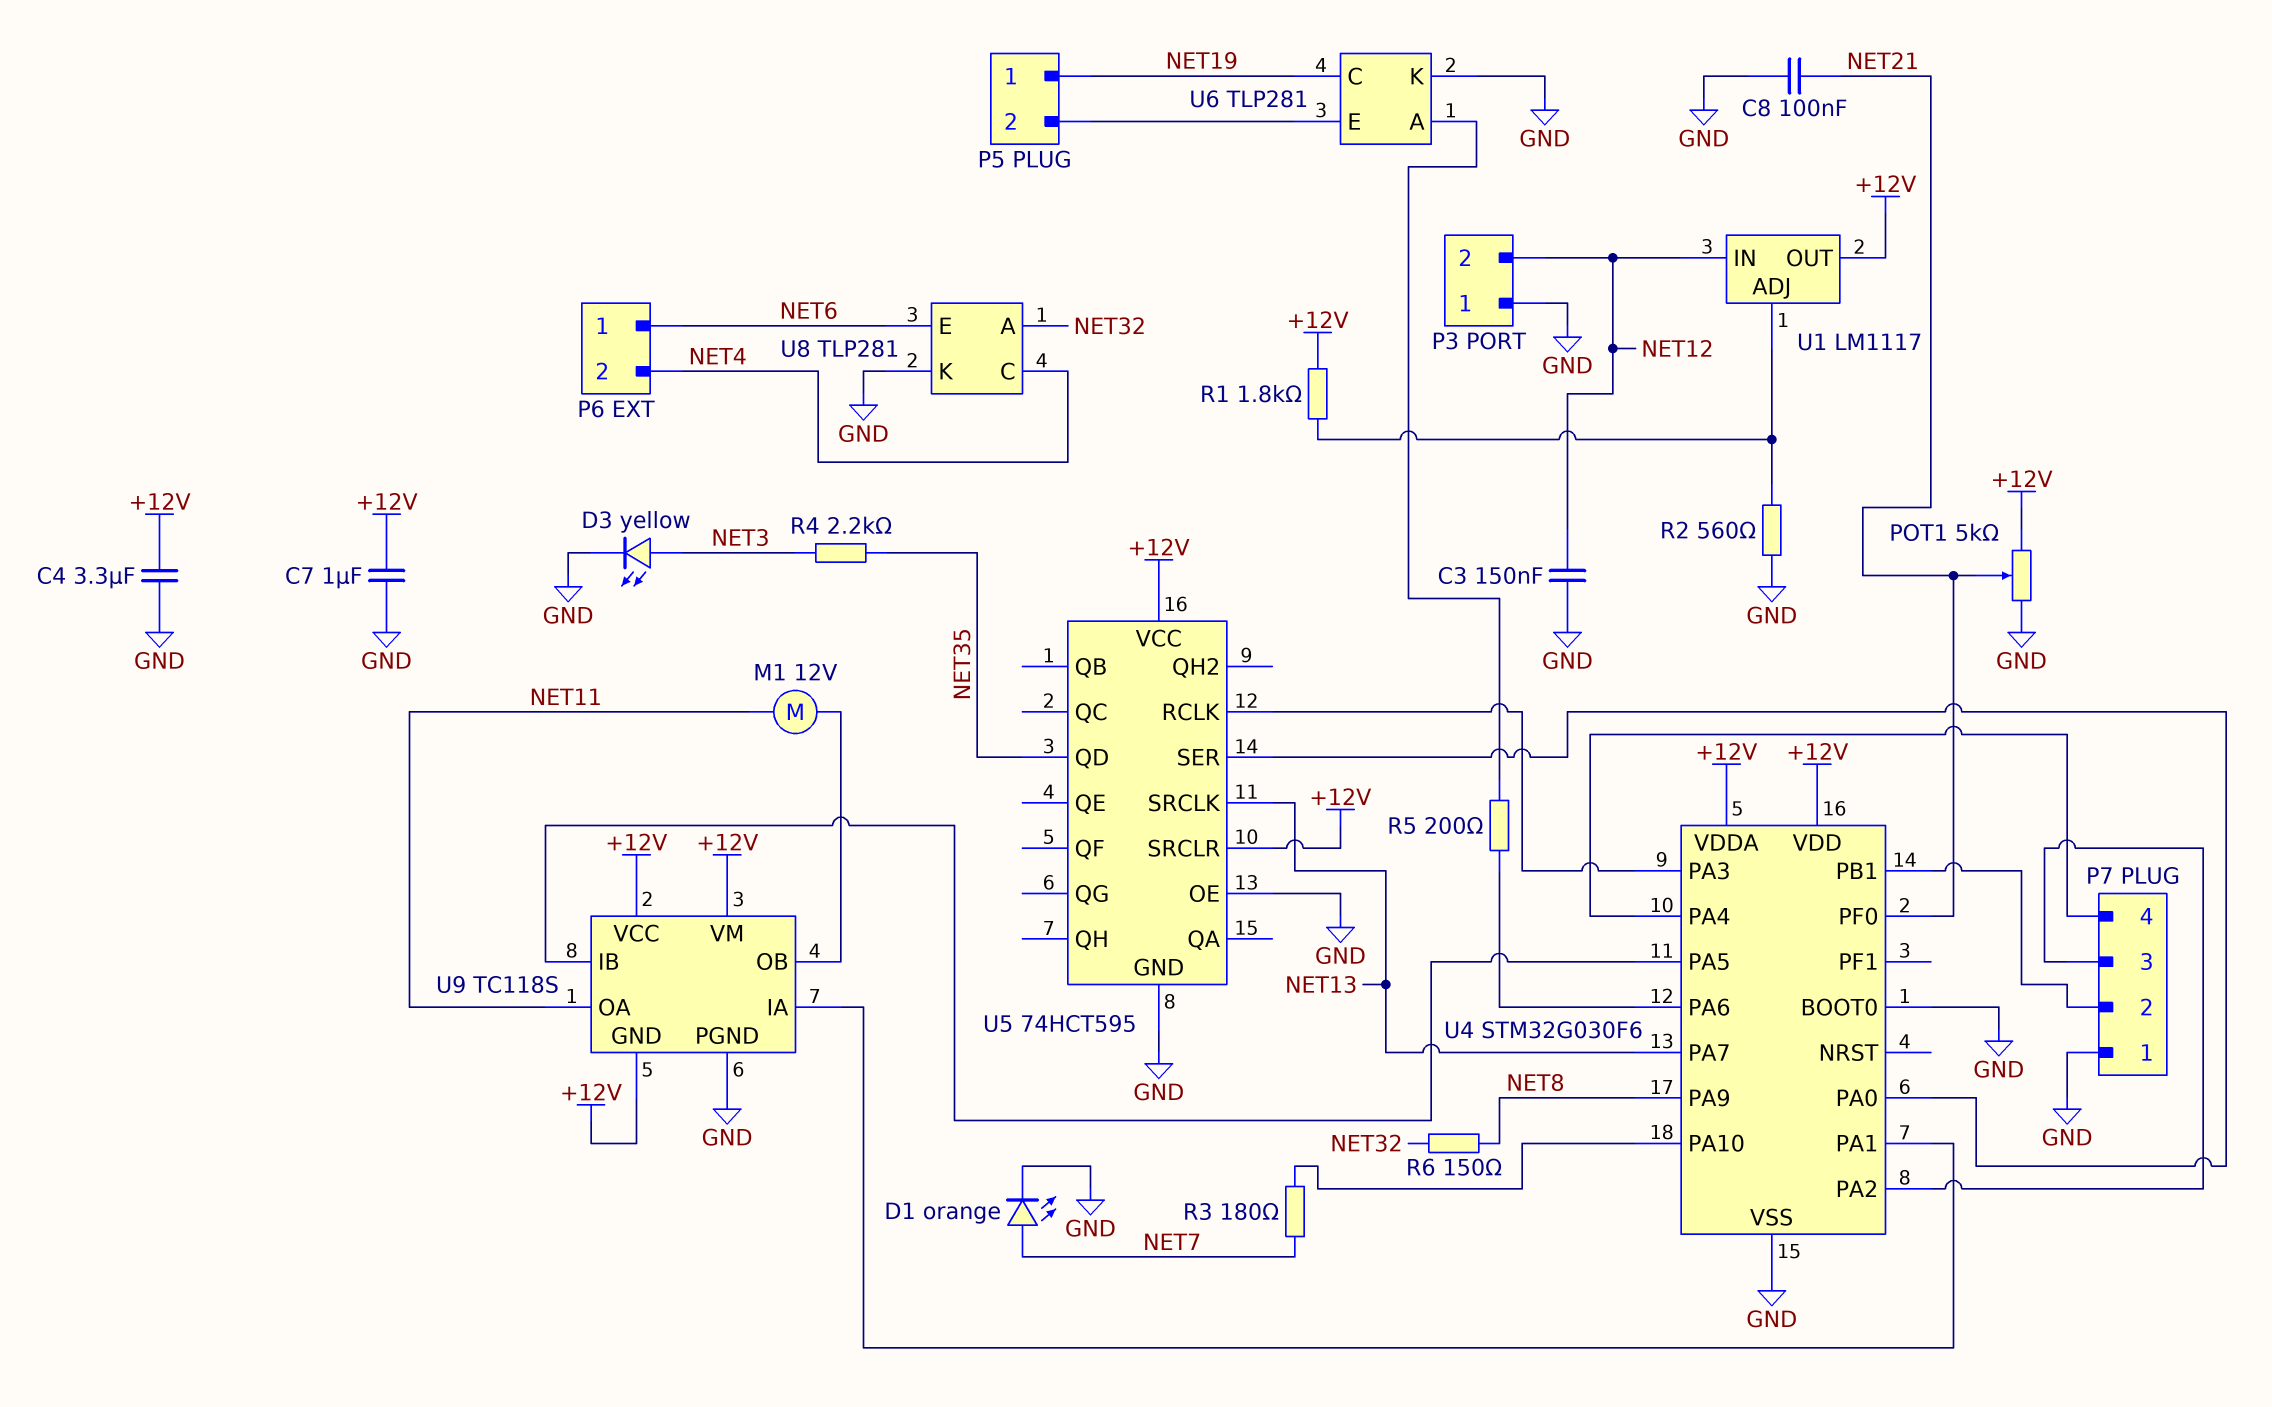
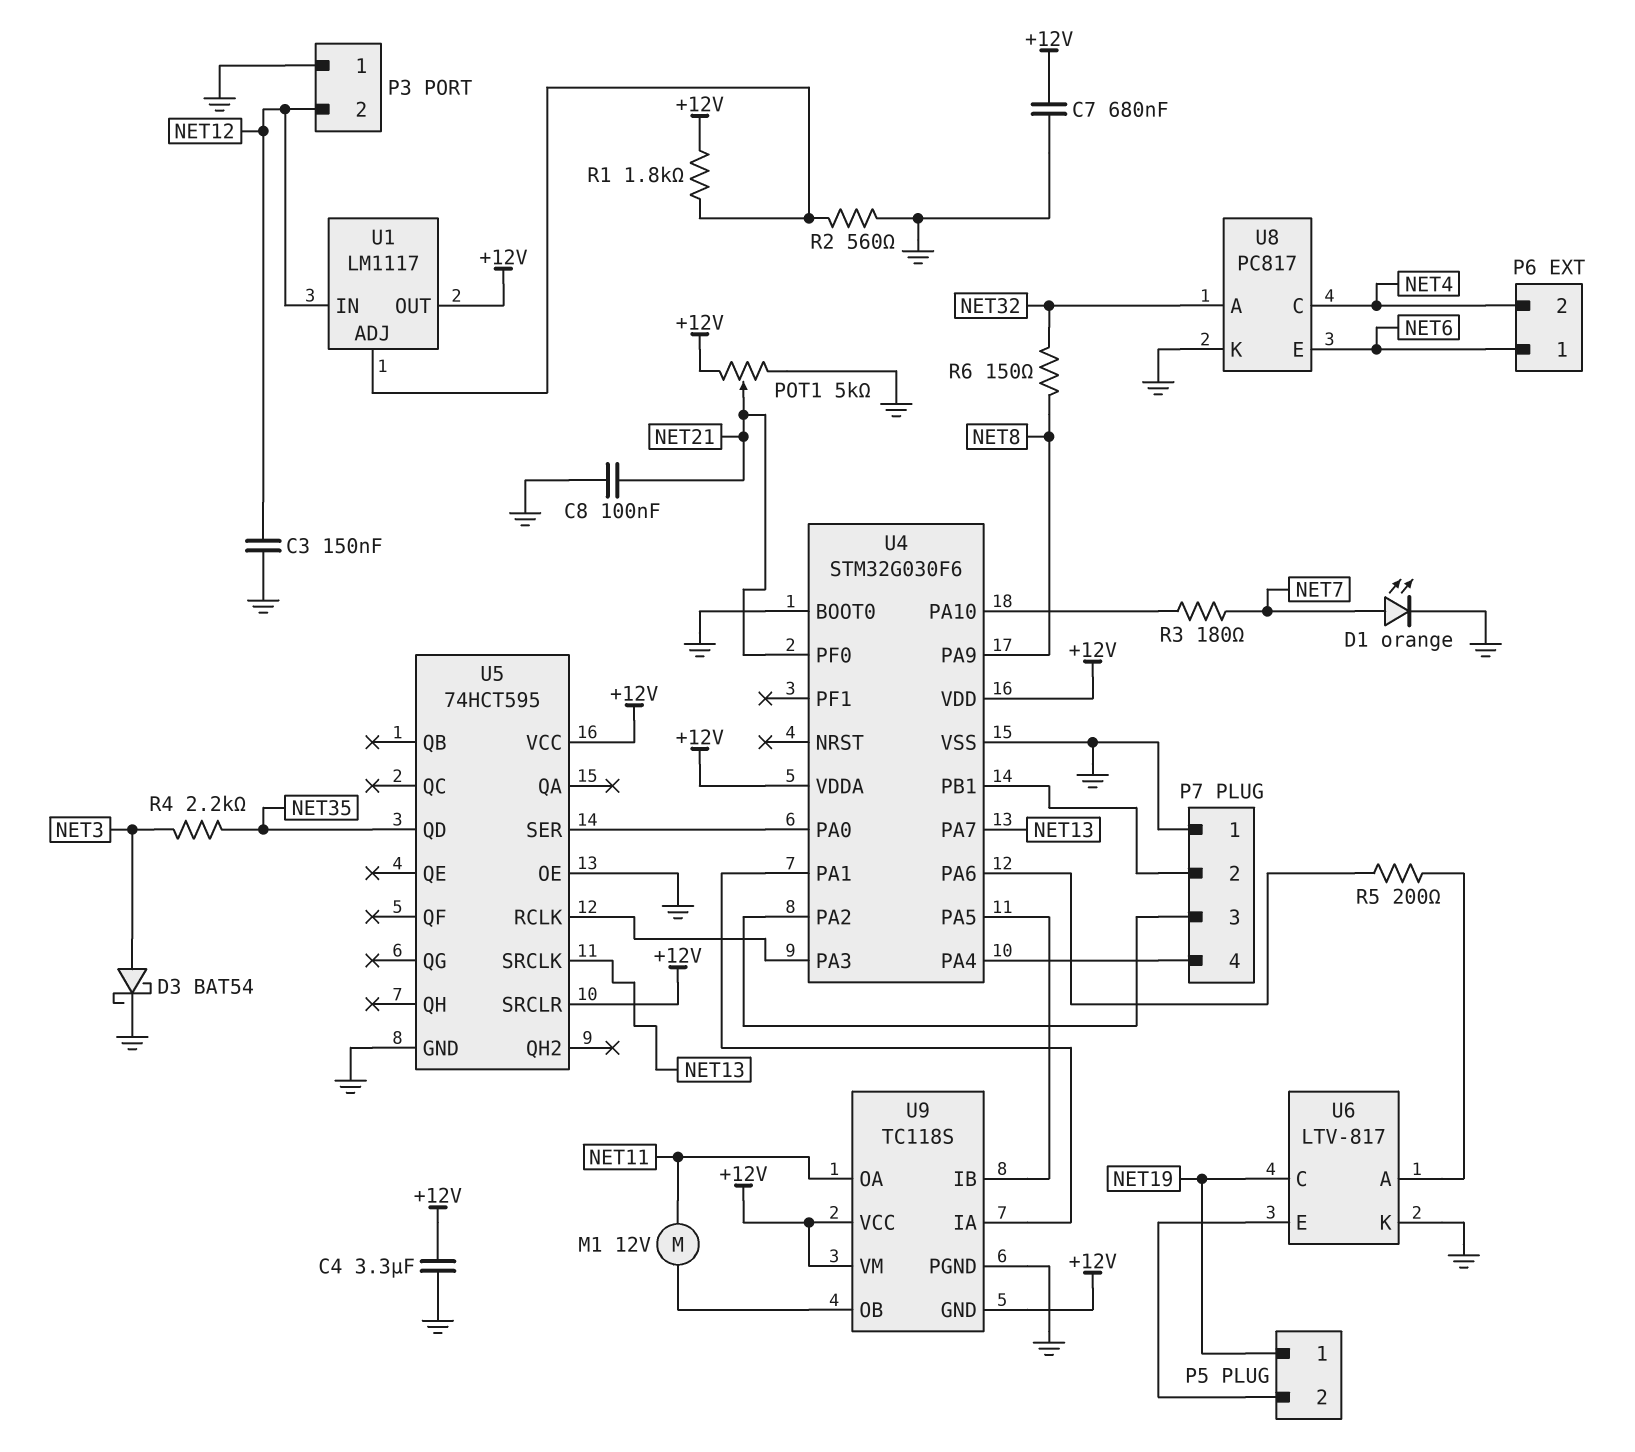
C7: 1uF (+12V, GND) -> 680nF (+12V, GND)
D3: LED yellow (A NET3, K GND) -> schottky BAT54 (A NET3, K GND)
U6: TLP281 -> LTV-817
U8: TLP281 -> PC817

